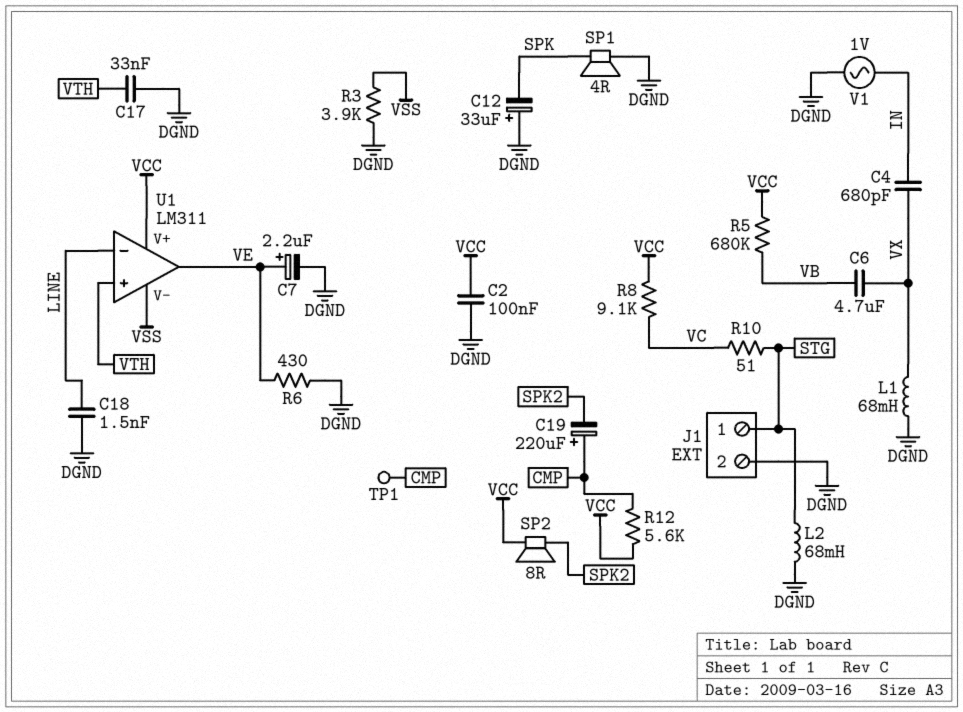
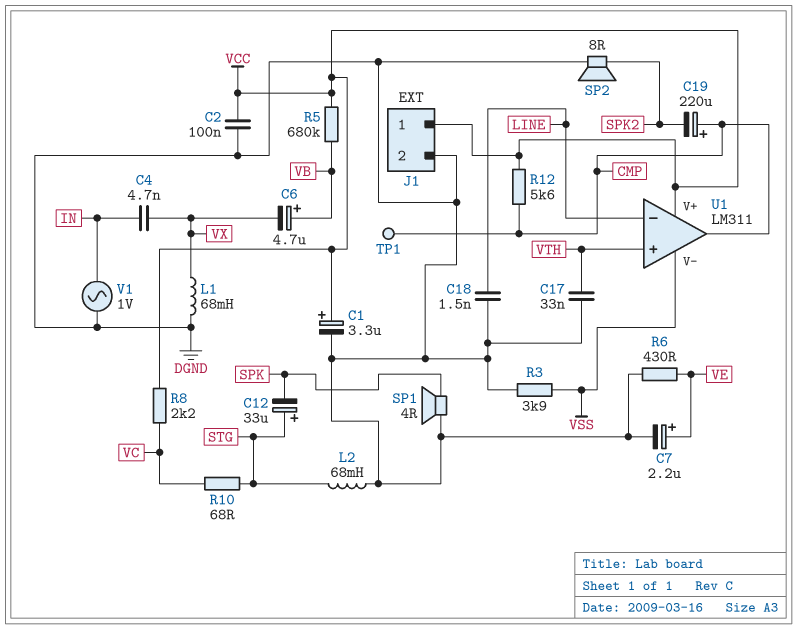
C1: none -> 3.3uF (plus VCC, minus DGND)
C4: 680pF (IN, VX) -> 4.7nF (IN, VX)
C6: 4.7uF (VB, VX) -> 4.7uF (plus VB, minus VX)
C12: 33uF (plus DGND, minus SPK) -> 33uF (plus STG, minus SPK)
J1 pin 1: STG -> VCC
R8: 9.1k (VC, VCC) -> 2.2k (VC, VCC)
R10: 51 (STG, VC) -> 68 (STG, VC)
SP2: speaker 8R (SPK2, VCC) -> speaker 8R (DGND, SPK2)
U1 pin out: VE -> CMP

